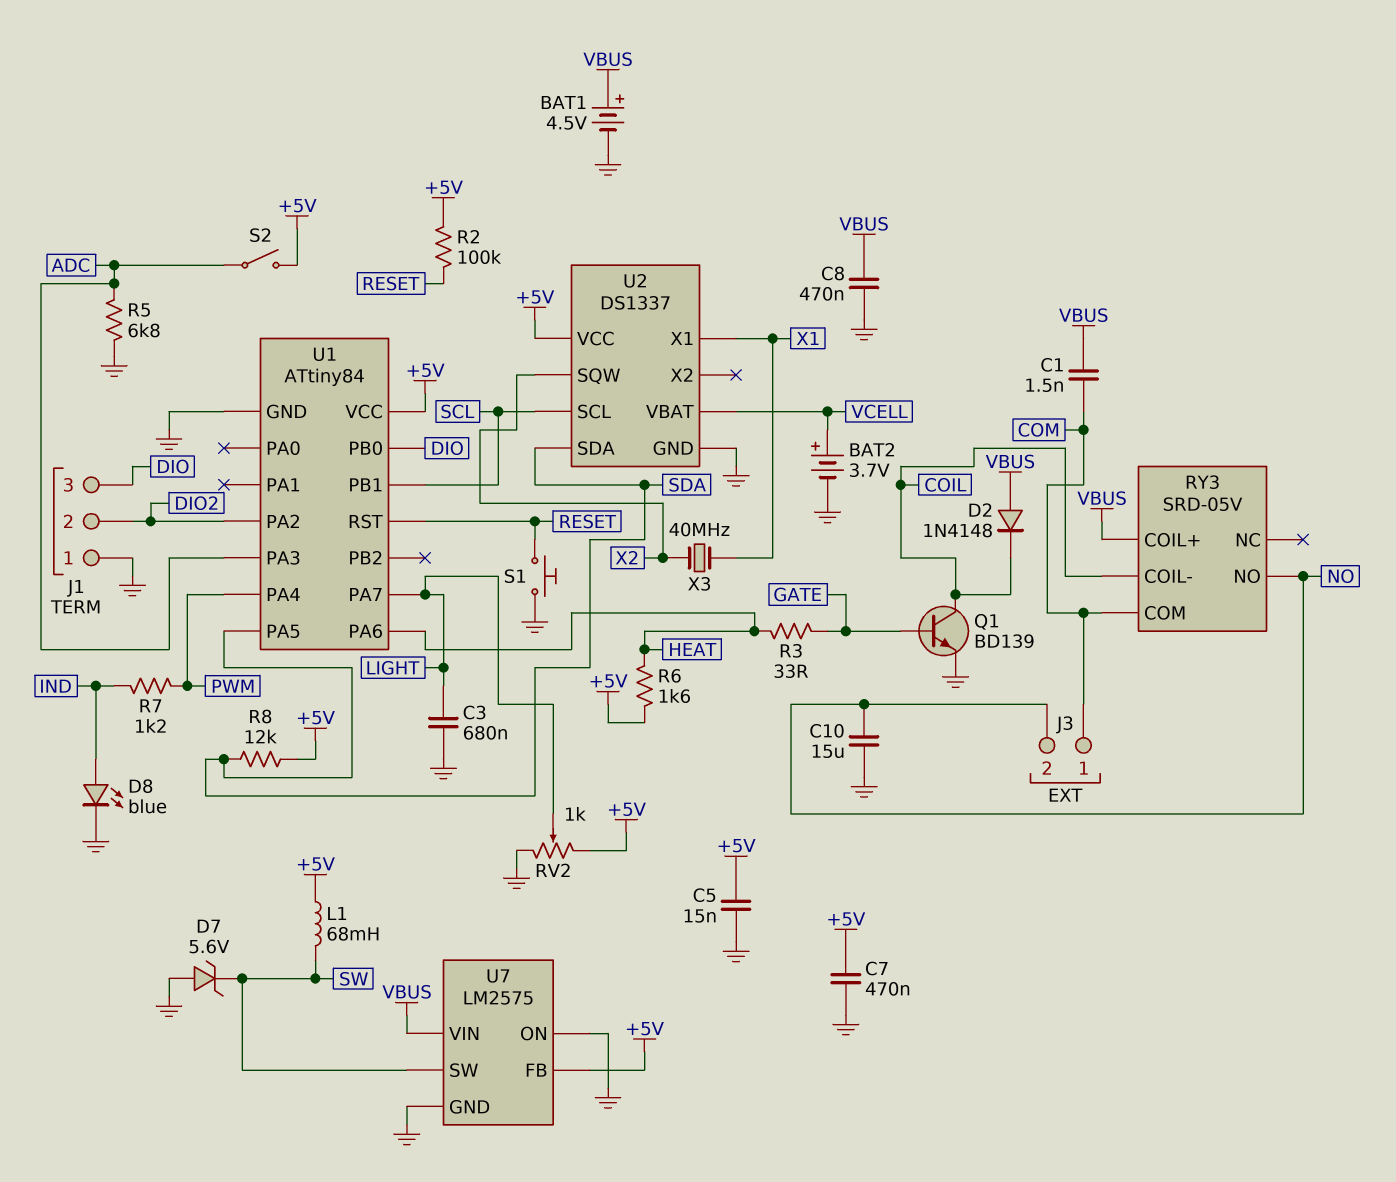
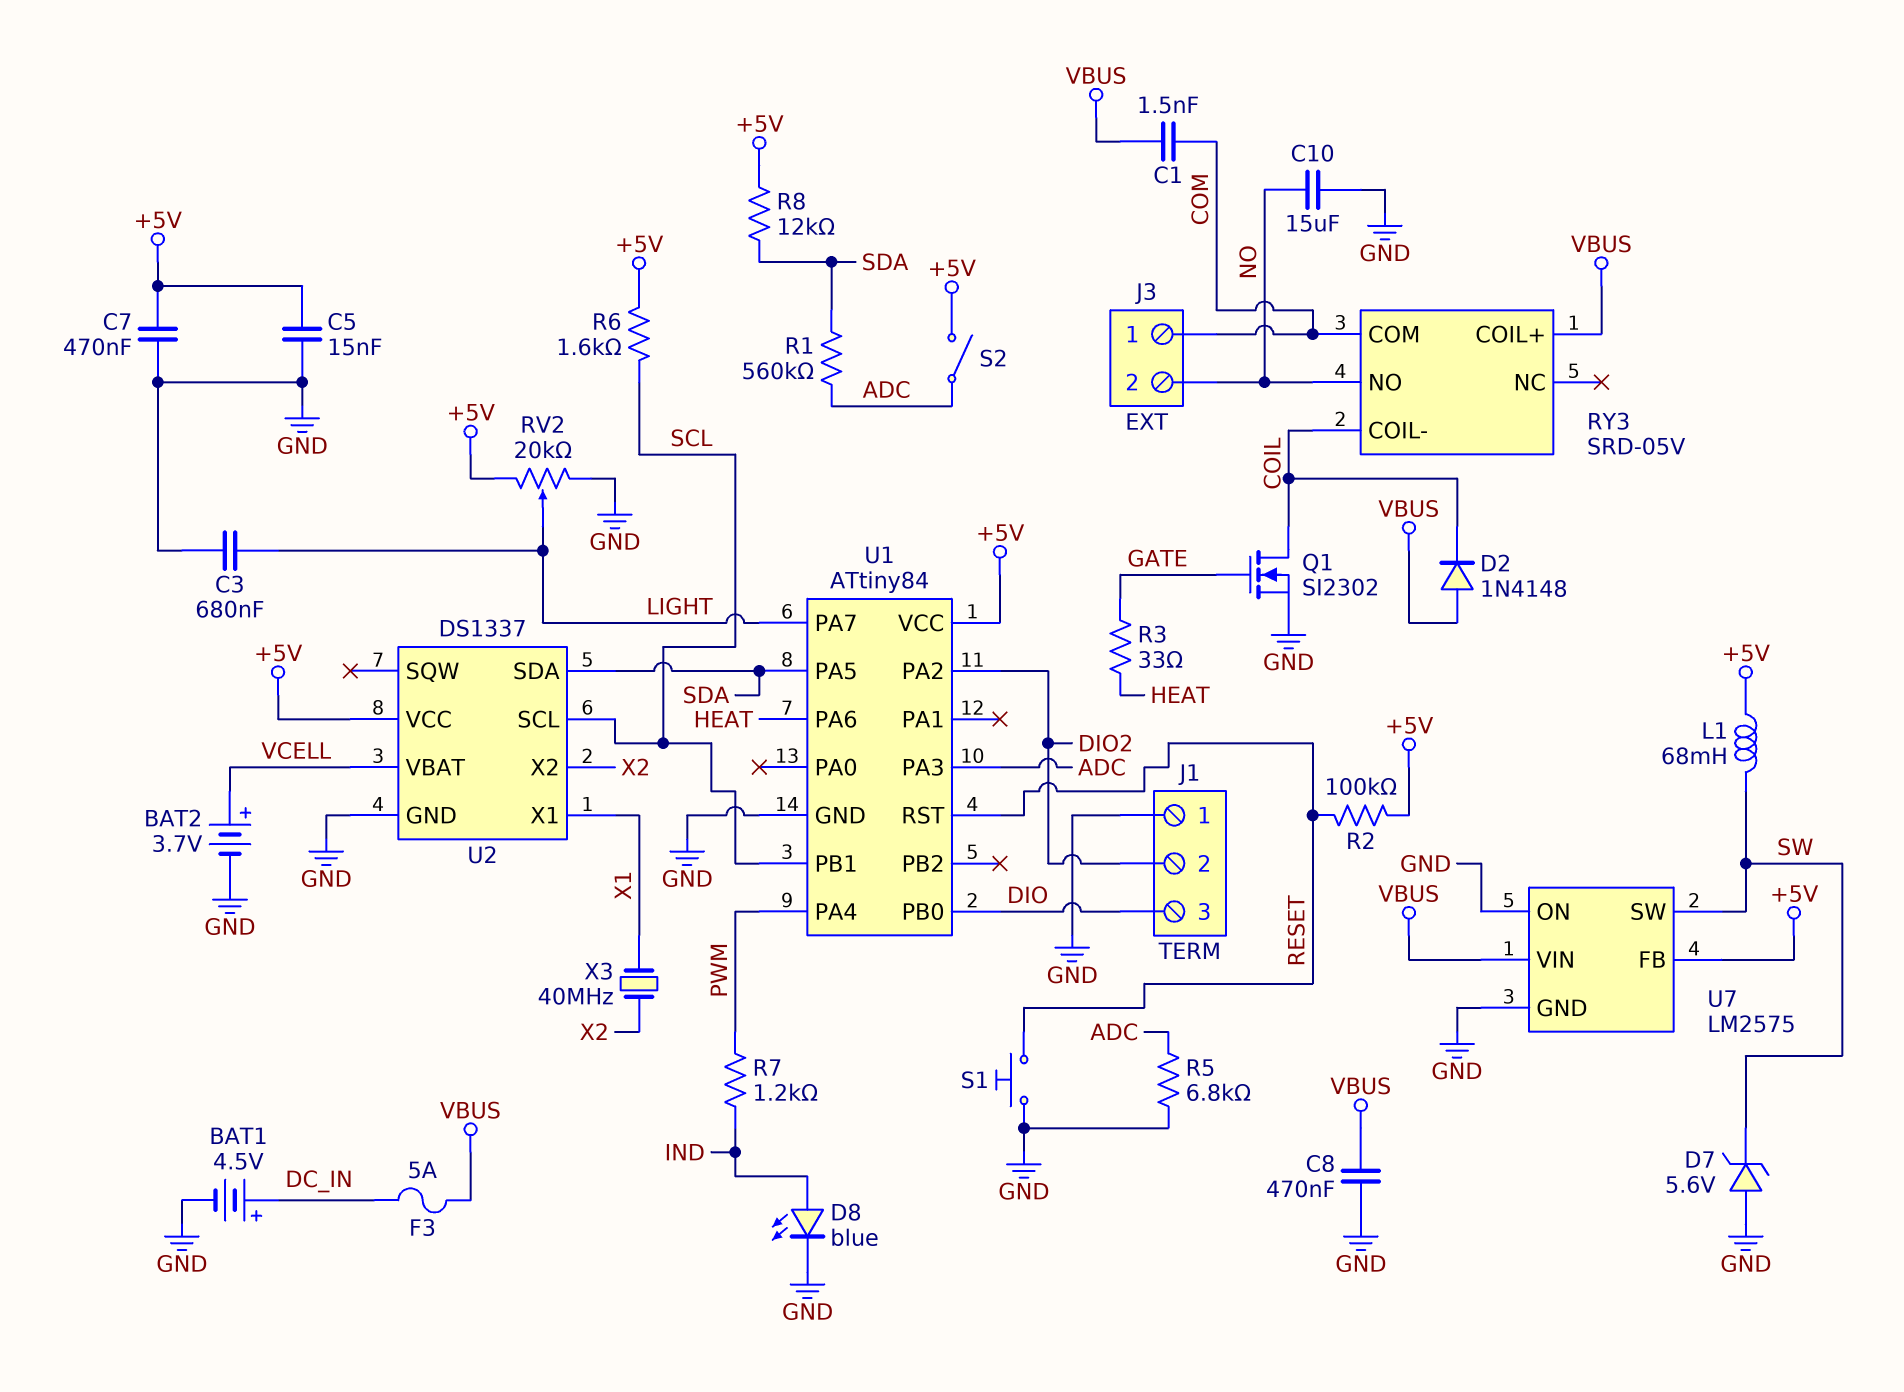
BAT1: 4.5V (plus VBUS, minus GND) -> 4.5V (plus DC_IN, minus GND)
F3: none -> 5A (DC_IN, VBUS)
Q1: NPN BD139 (B GATE, C COIL, E GND) -> NMOS SI2302 (G GATE, D COIL, S GND)
R1: none -> 560k (ADC, SDA)
R6: 1.6k (+5V, HEAT) -> 1.6k (+5V, SCL)
RV2: 1k (+5V, GND, wiper LIGHT) -> 20k (+5V, GND, wiper LIGHT)
U2 pin SQW: X2 -> none
U2 pin X2: none -> X2

